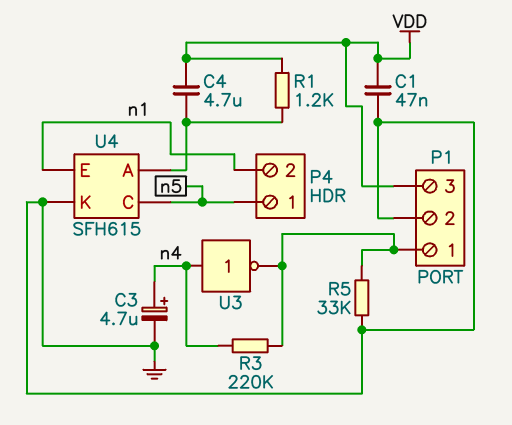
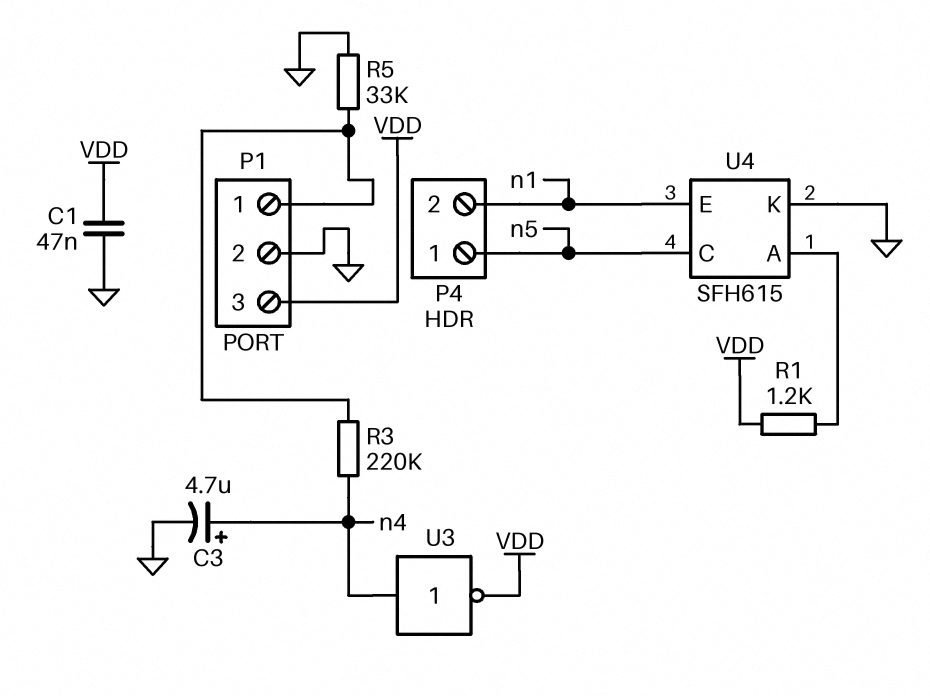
C4: 4.7uF (U4/A, VDD) -> none
U3: NOT (in n4, out P1/1) -> NOT (in n4, out VDD)

